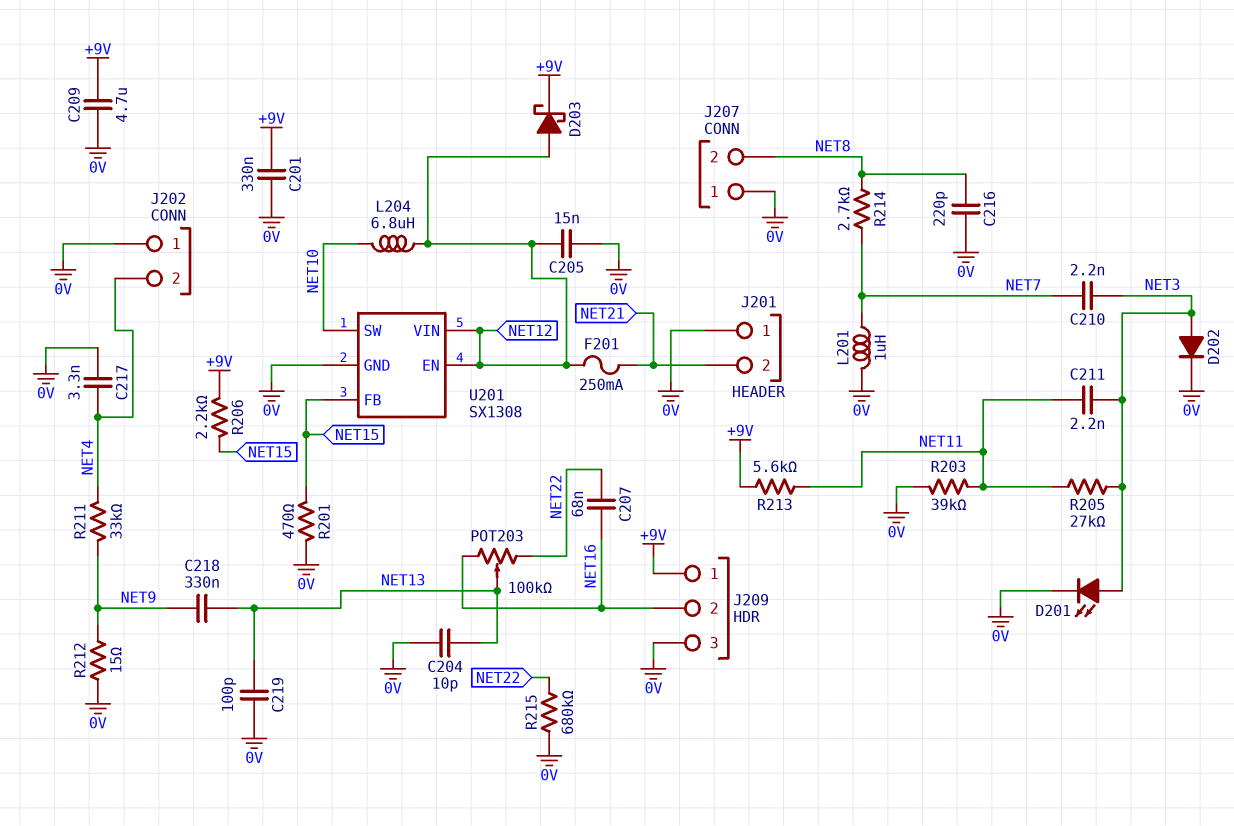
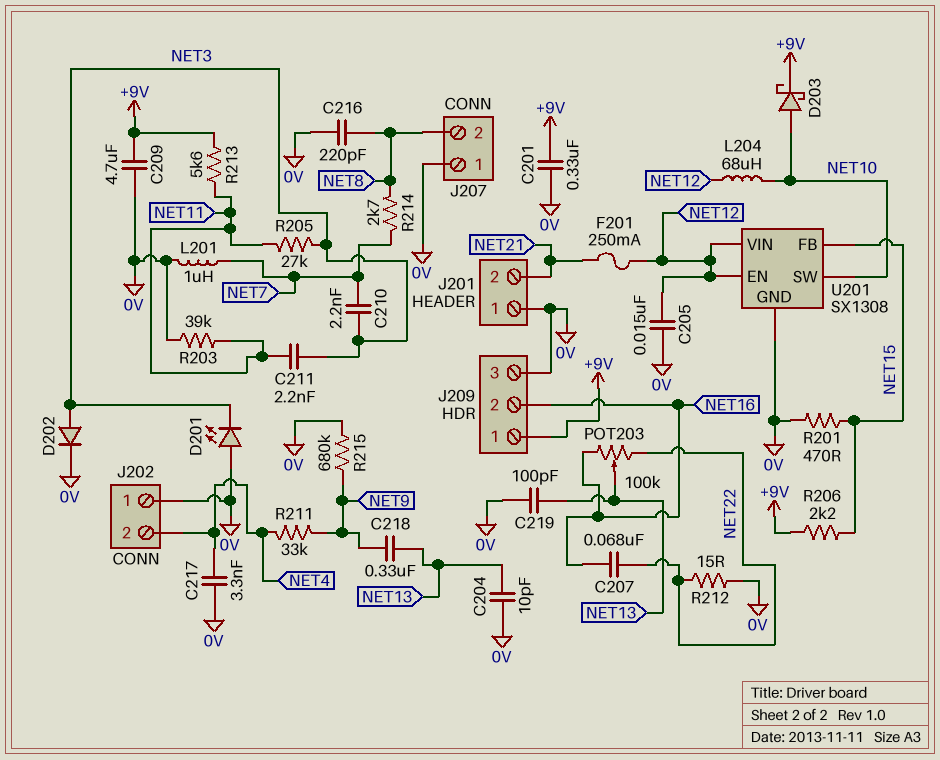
D201: LED (A NET3, K 0V) -> LED (A 0V, K NET3)
D203: schottky (A NET12, K +9V) -> schottky (A NET10, K +9V)
L204: 6.8uH (NET10, NET12) -> 68uH (NET10, NET12)
R212: 15 (0V, NET9) -> 15 (0V, NET22)
R215: 680k (0V, NET22) -> 680k (0V, NET9)

